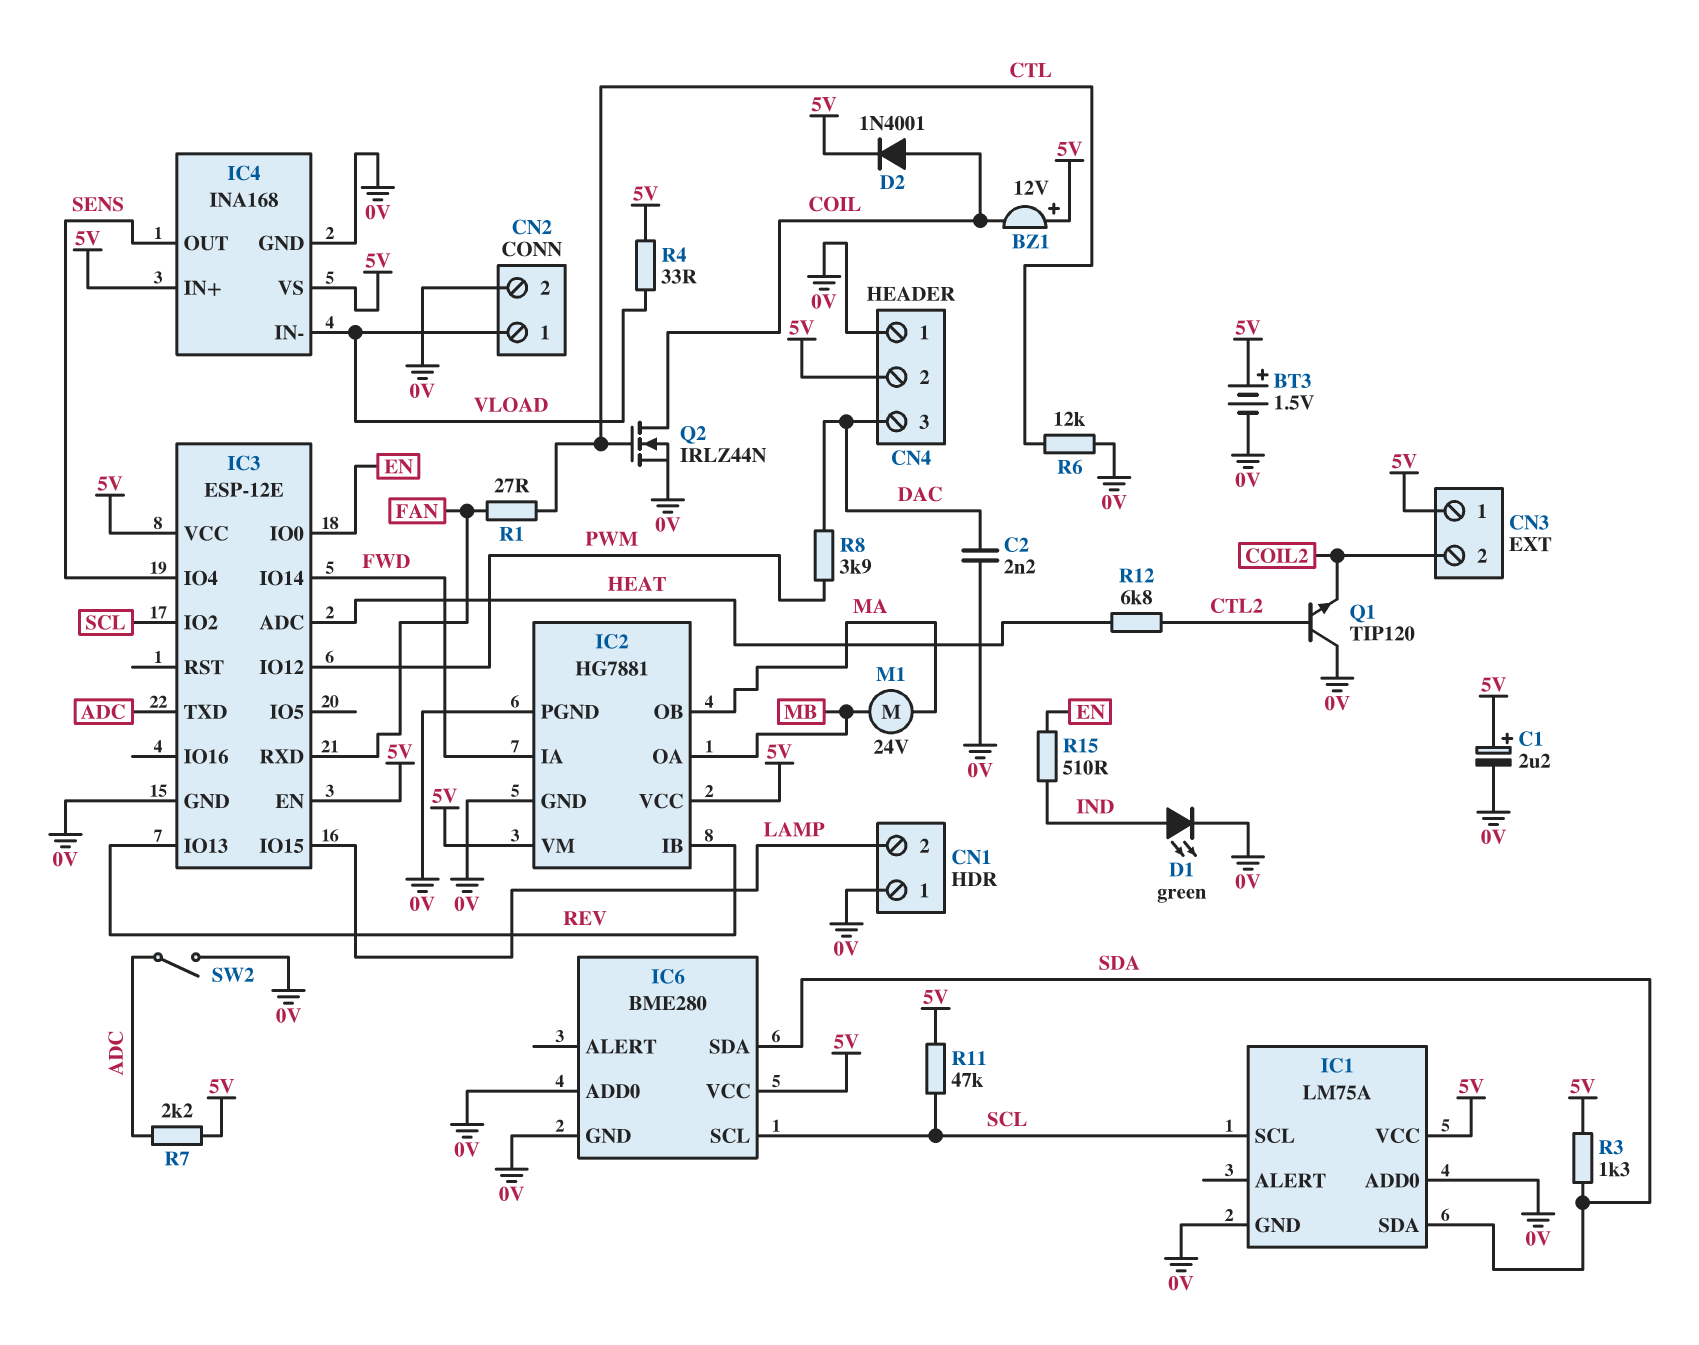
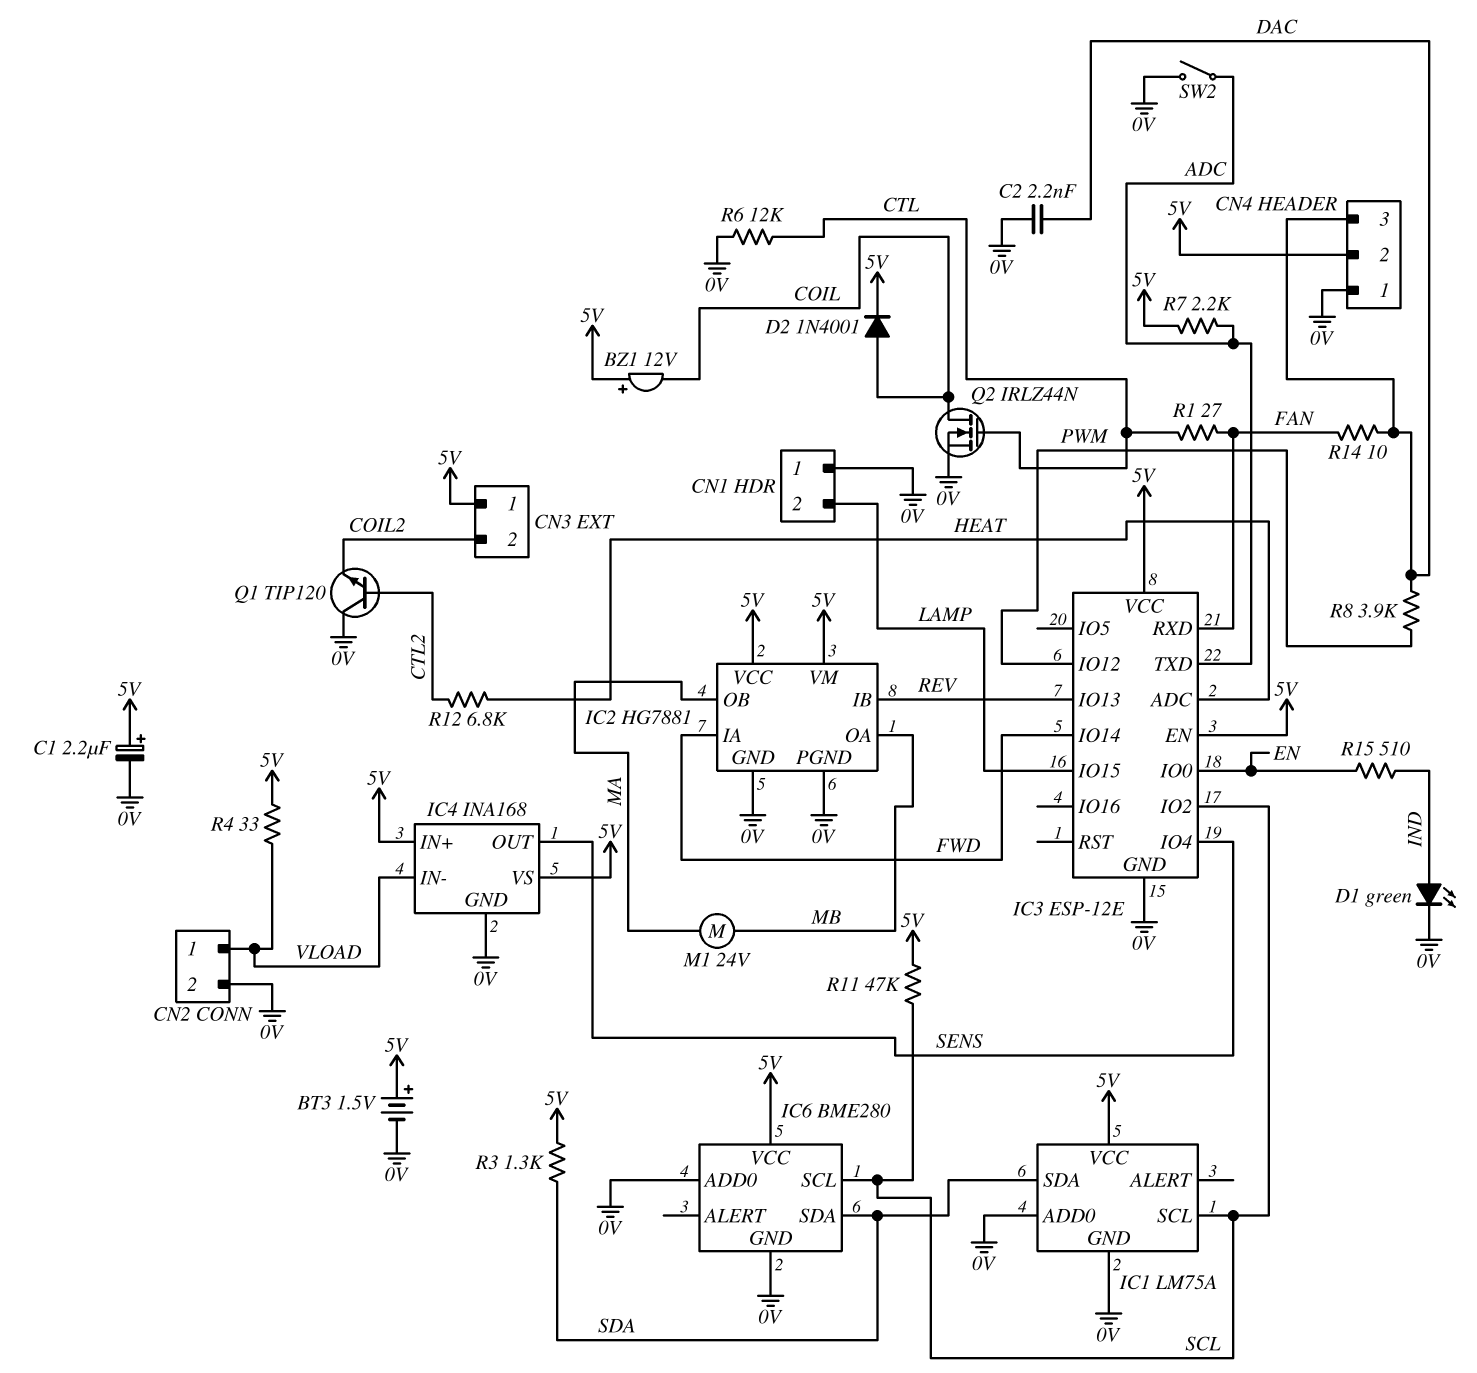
R14: none -> 10 (DAC, FAN)

